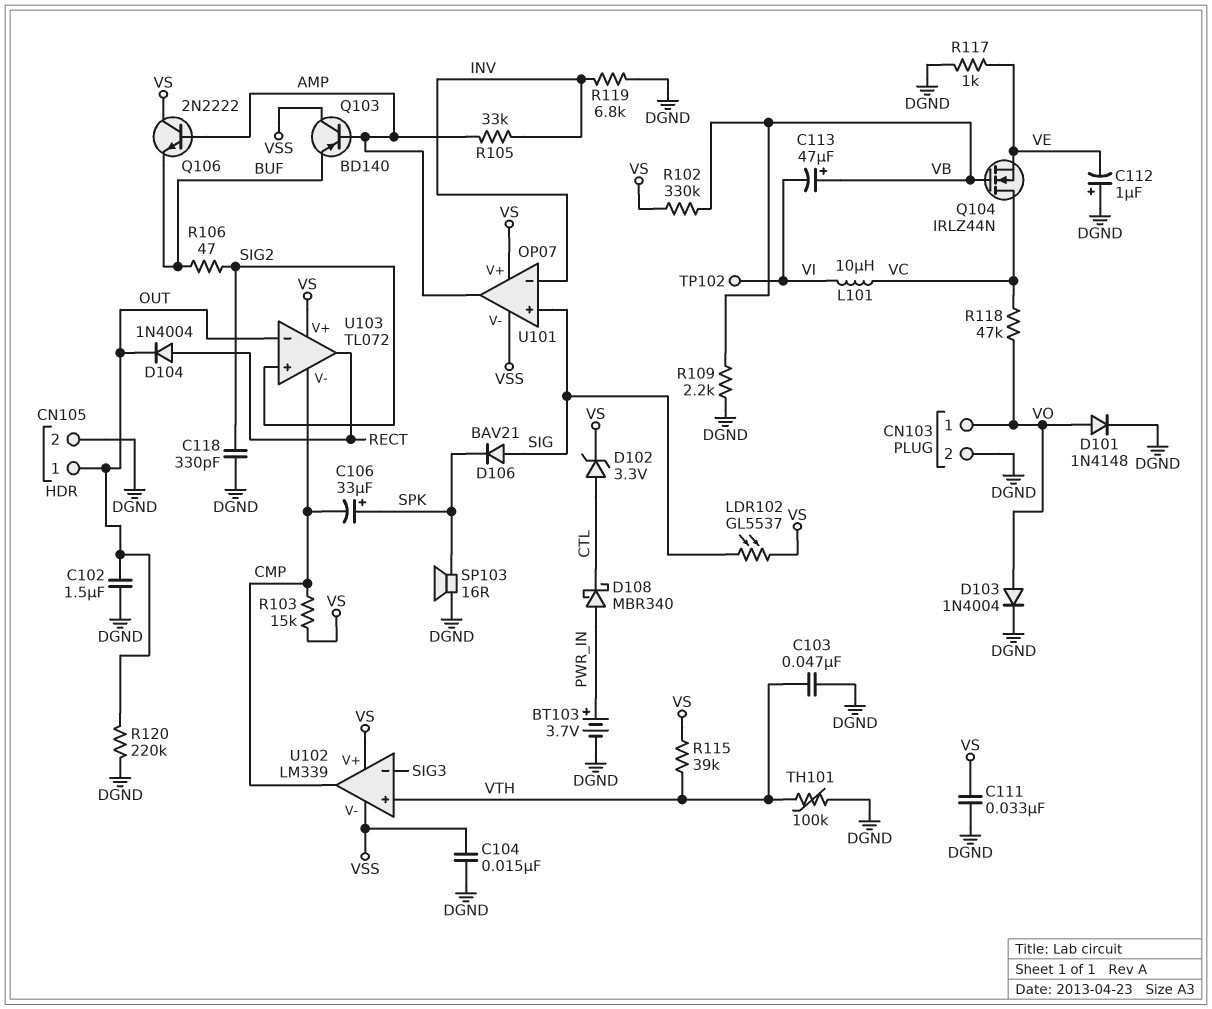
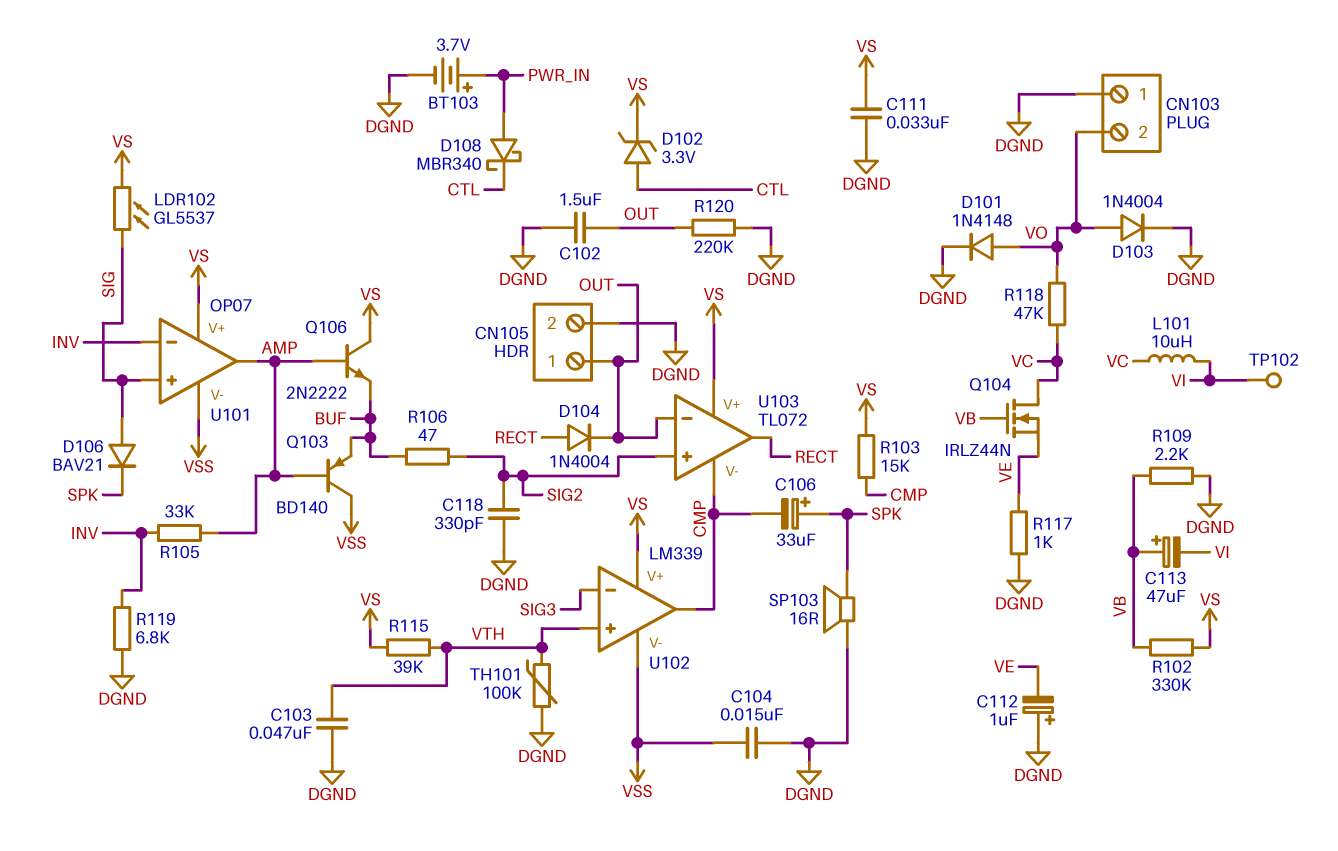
CN103 pin 1: VO -> DGND
CN103 pin 2: DGND -> VO

